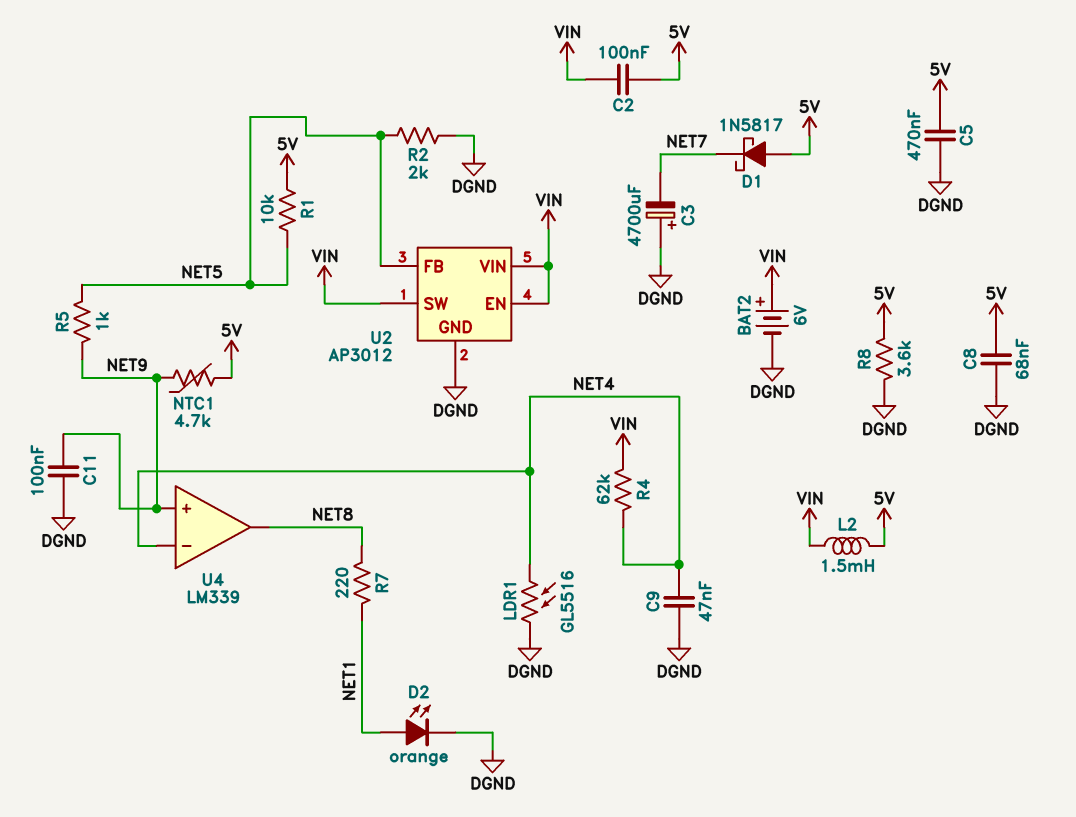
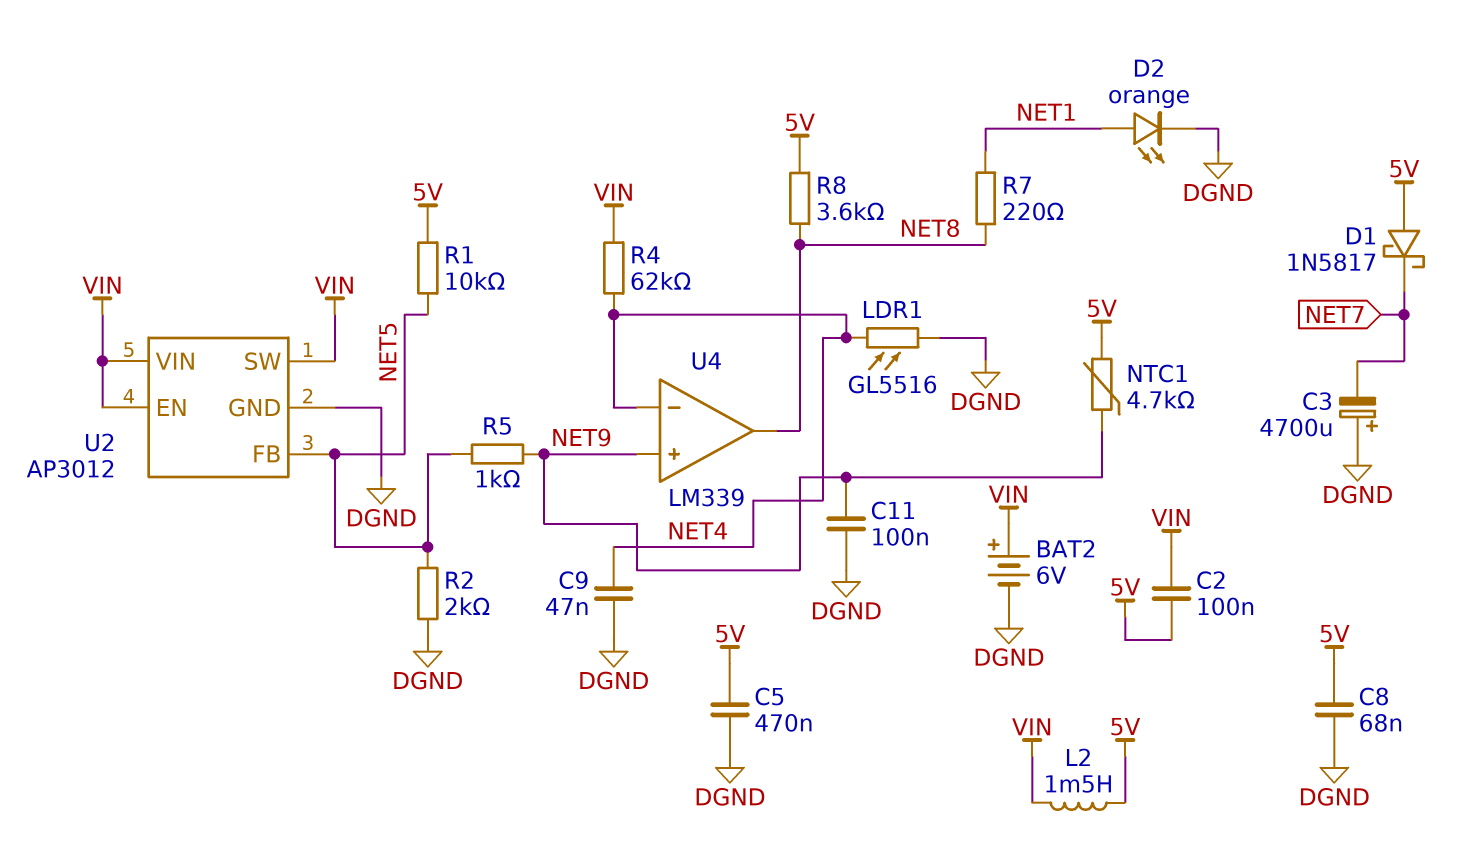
R8: 3.6k (5V, DGND) -> 3.6k (5V, NET8)

